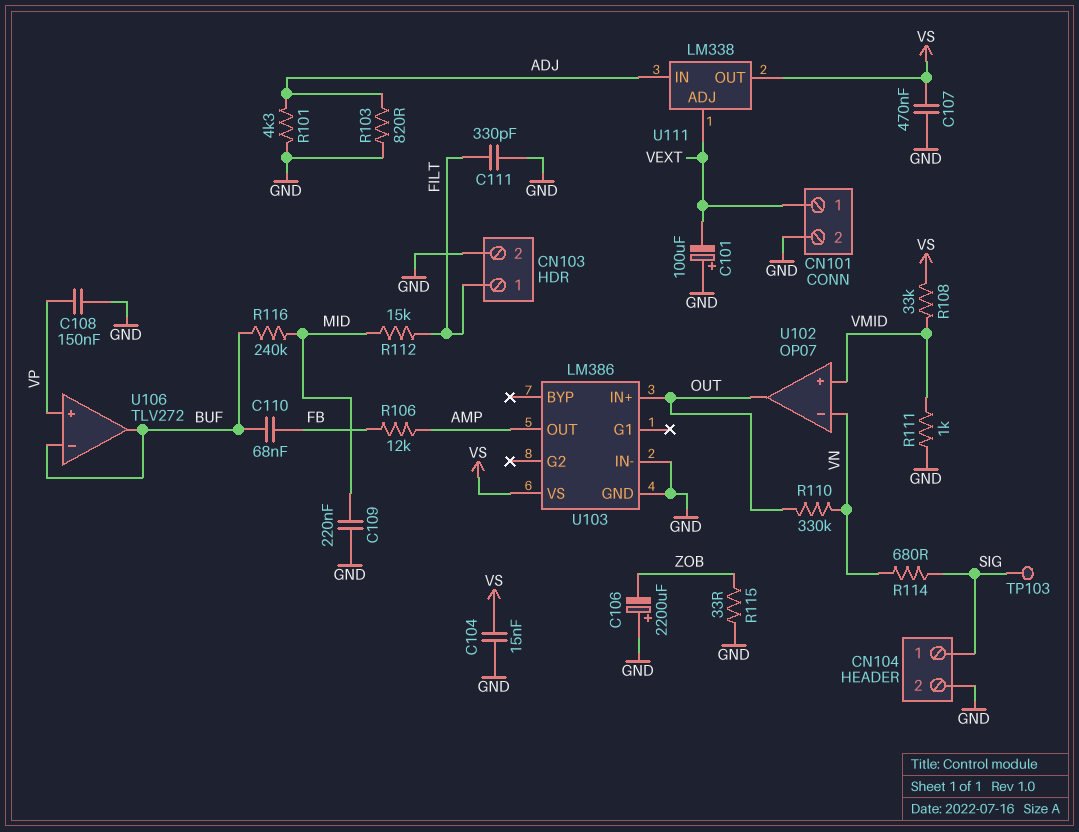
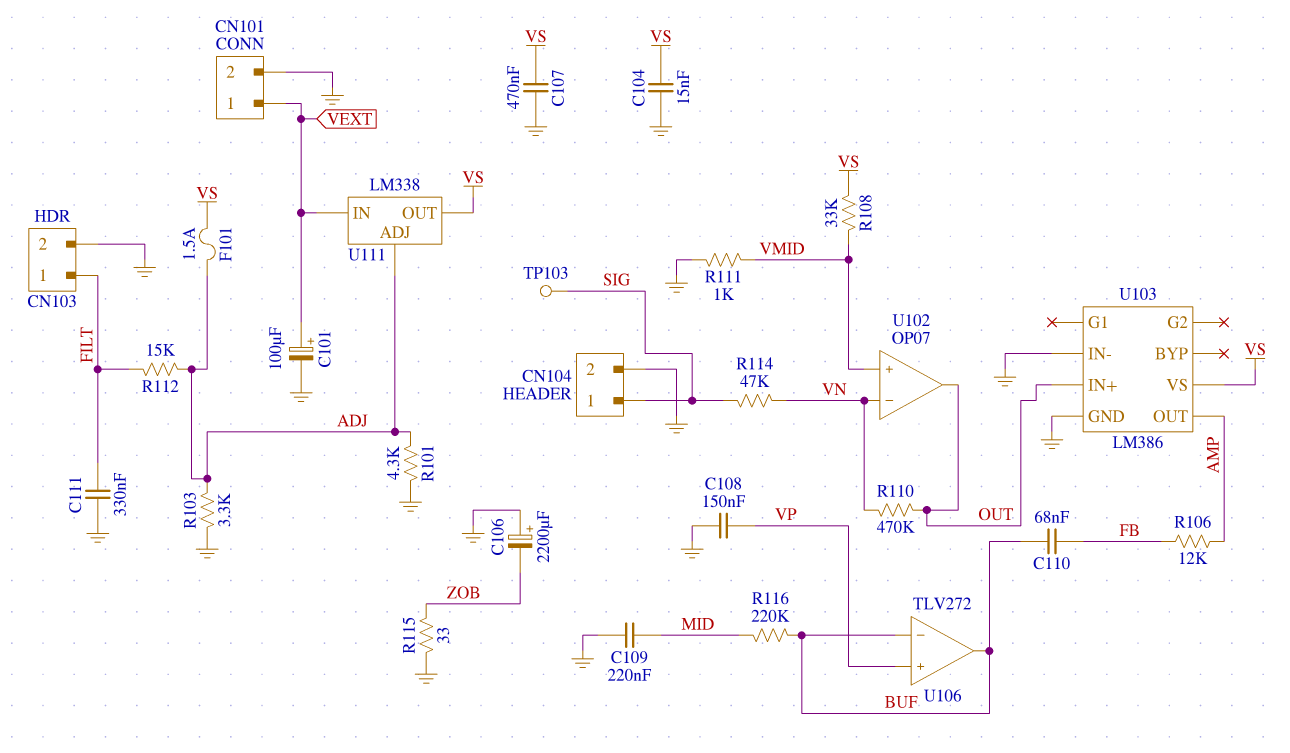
C101: 100uF (plus GND, minus VEXT) -> 100uF (plus VEXT, minus GND)
C111: 330pF (FILT, GND) -> 330nF (FILT, GND)
F101: none -> 1.5A (ADJ, VS)
R103: 820 (ADJ, GND) -> 3.3k (ADJ, GND)
R110: 330k (OUT, VN) -> 470k (OUT, VN)
R112: 15k (FILT, MID) -> 15k (ADJ, FILT)
R114: 680 (SIG, VN) -> 47k (SIG, VN)
R116: 240k (BUF, MID) -> 220k (BUF, MID)
U111 pin ADJ: VEXT -> ADJ
U111 pin IN: ADJ -> VEXT

